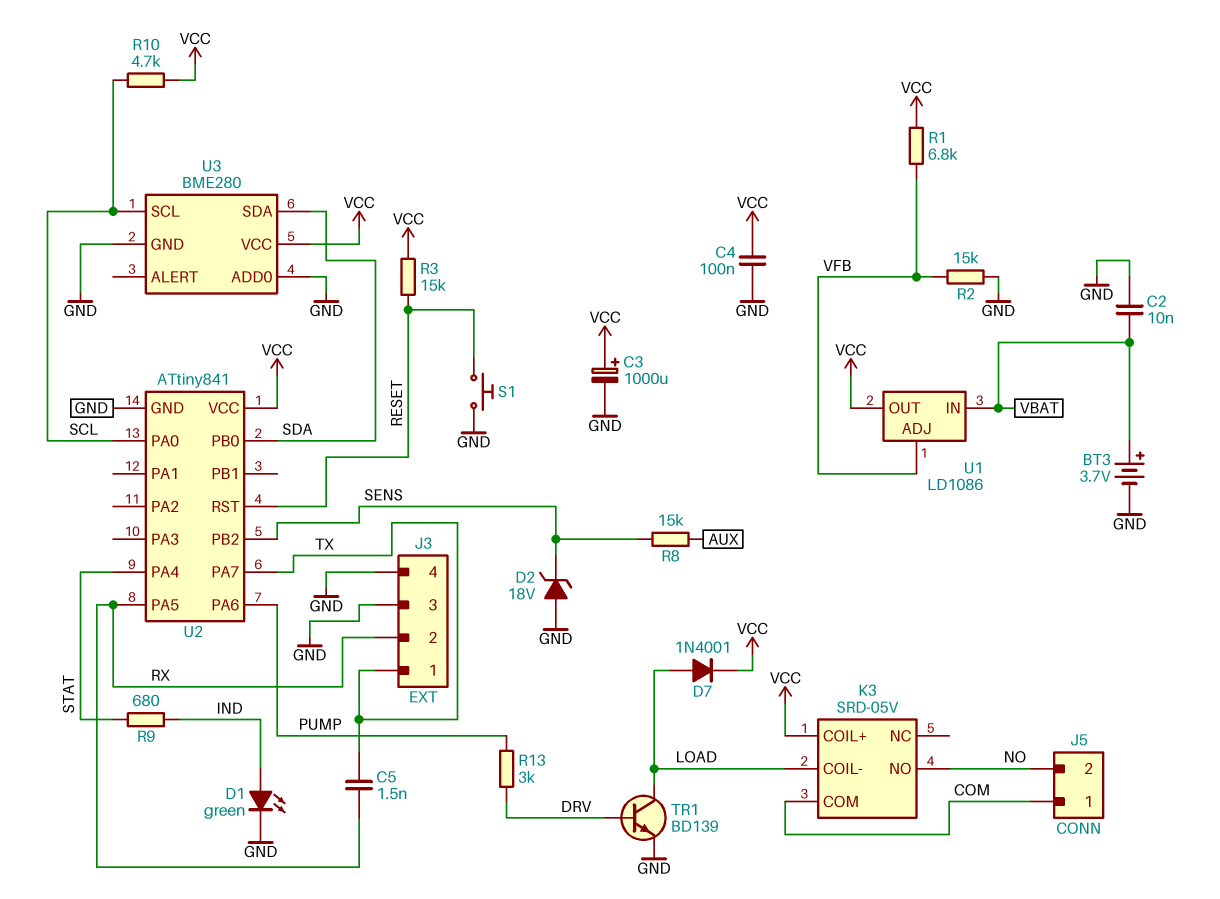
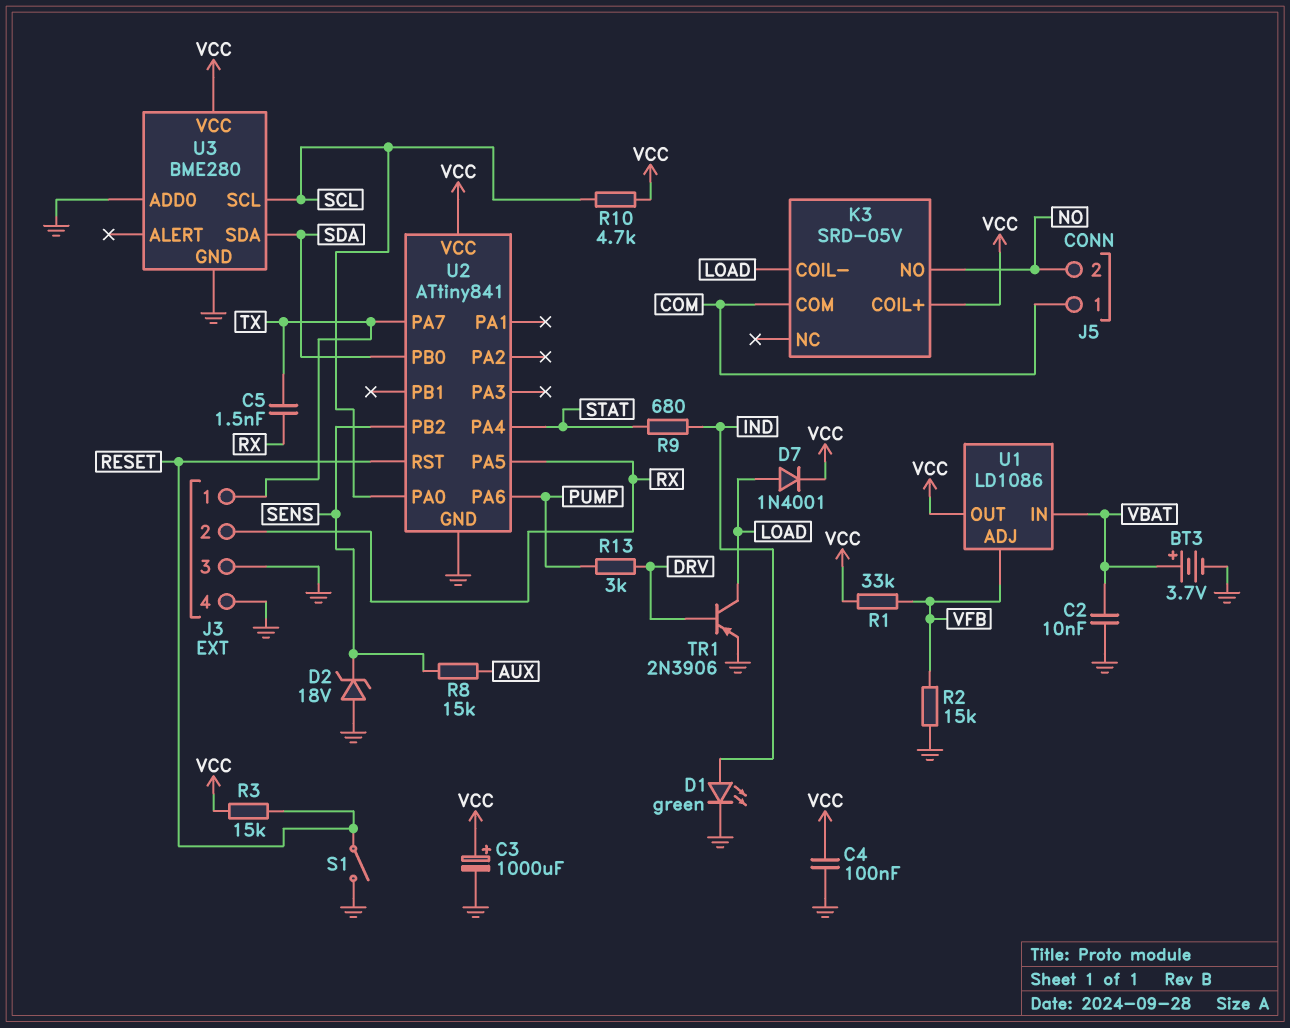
R1: 6.8k (VCC, VFB) -> 33k (VCC, VFB)
S1: button (GND, RESET) -> switch (GND, RESET)
TR1: NPN BD139 (B DRV, C LOAD, E GND) -> PNP 2N3906 (B DRV, C LOAD, E GND)

